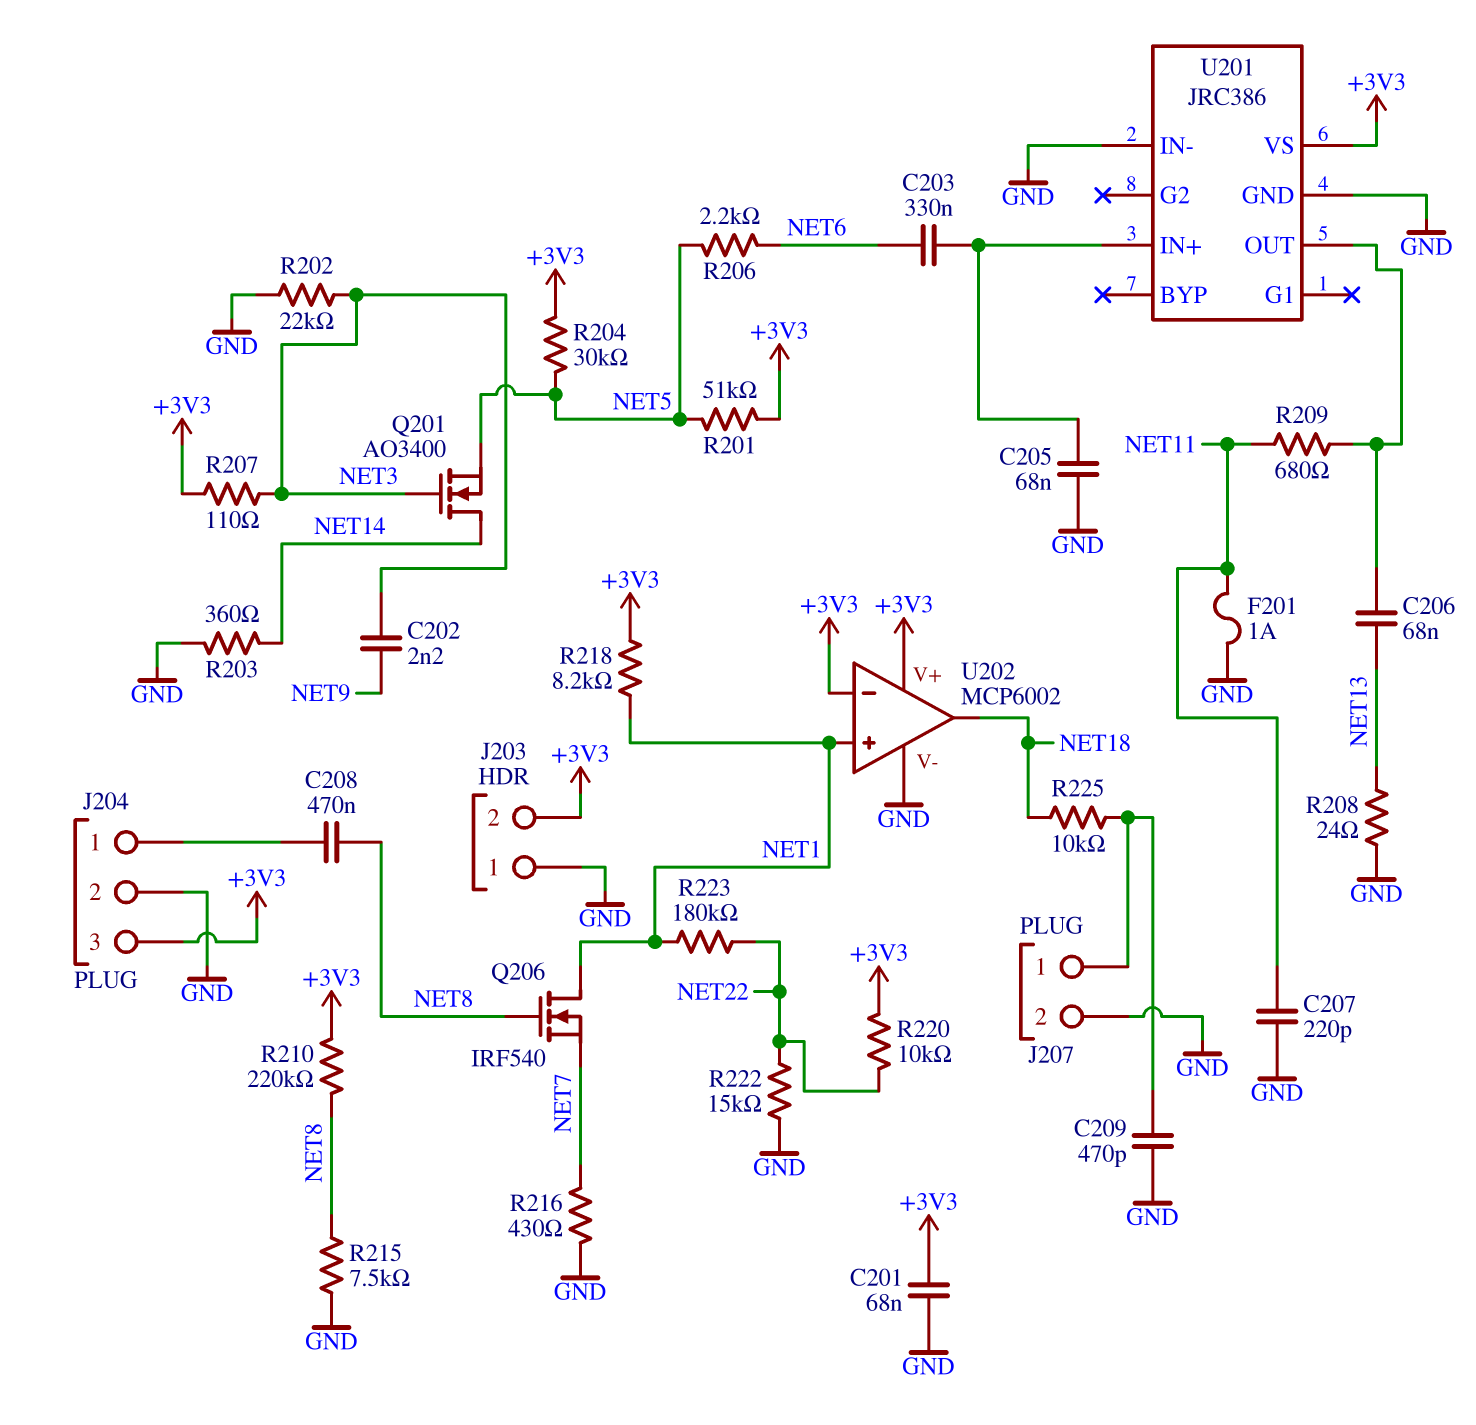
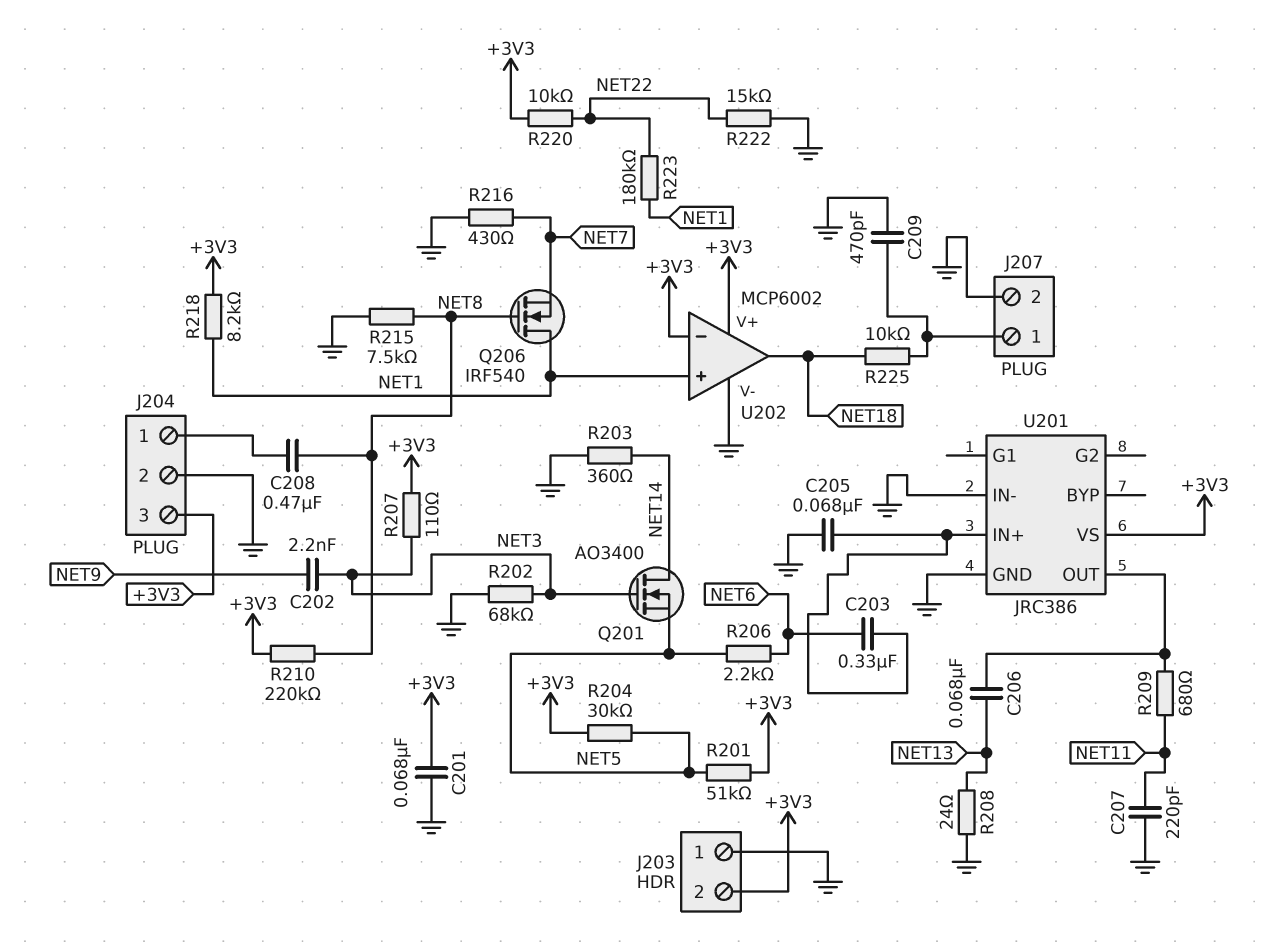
F201: 1A (GND, NET11) -> none
R202: 22k (GND, NET3) -> 68k (GND, NET3)

